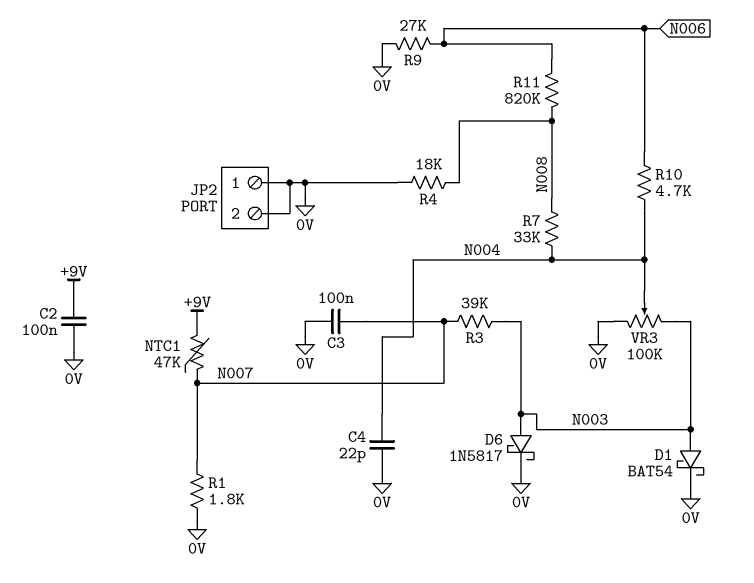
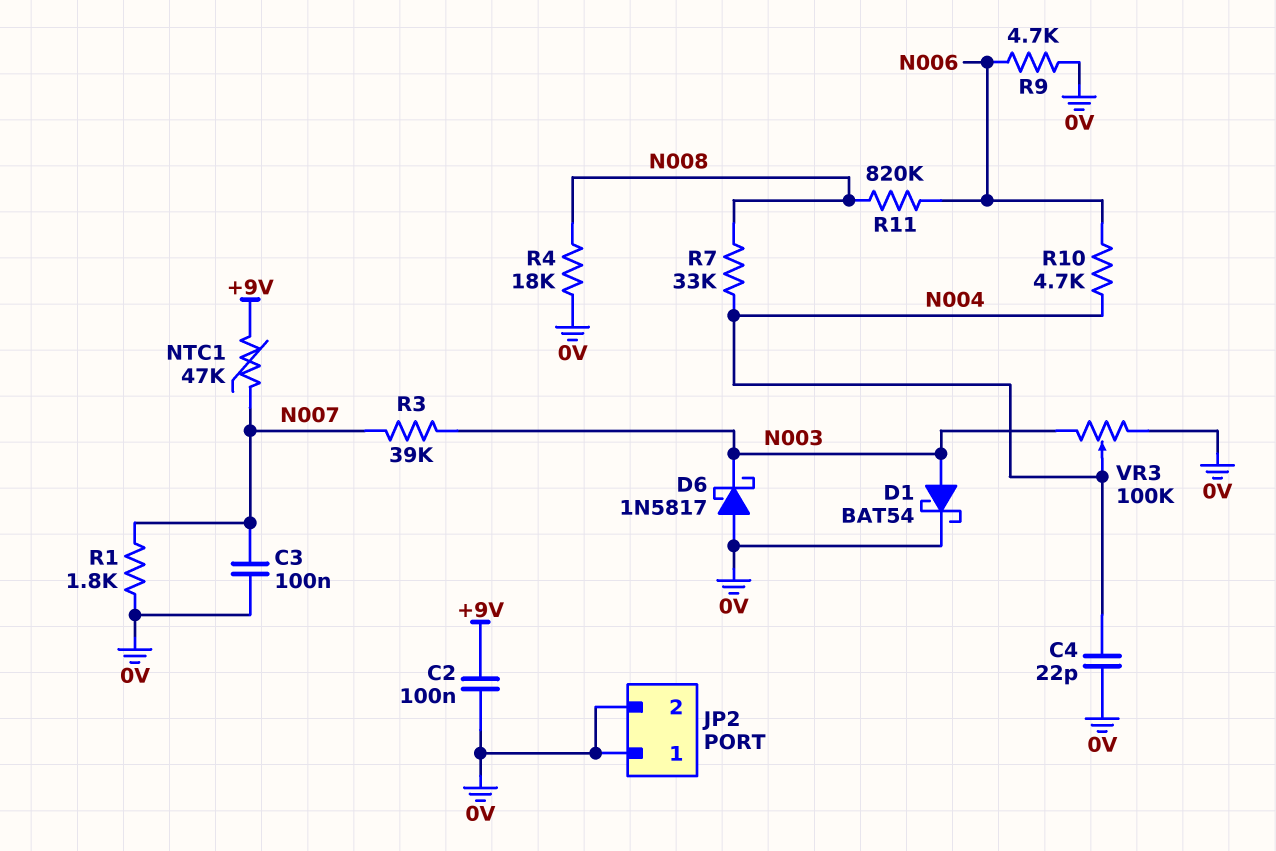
D6: schottky 1N5817 (A N003, K 0V) -> schottky 1N5817 (A 0V, K N003)
R9: 27k (0V, N006) -> 4.7k (0V, N006)

